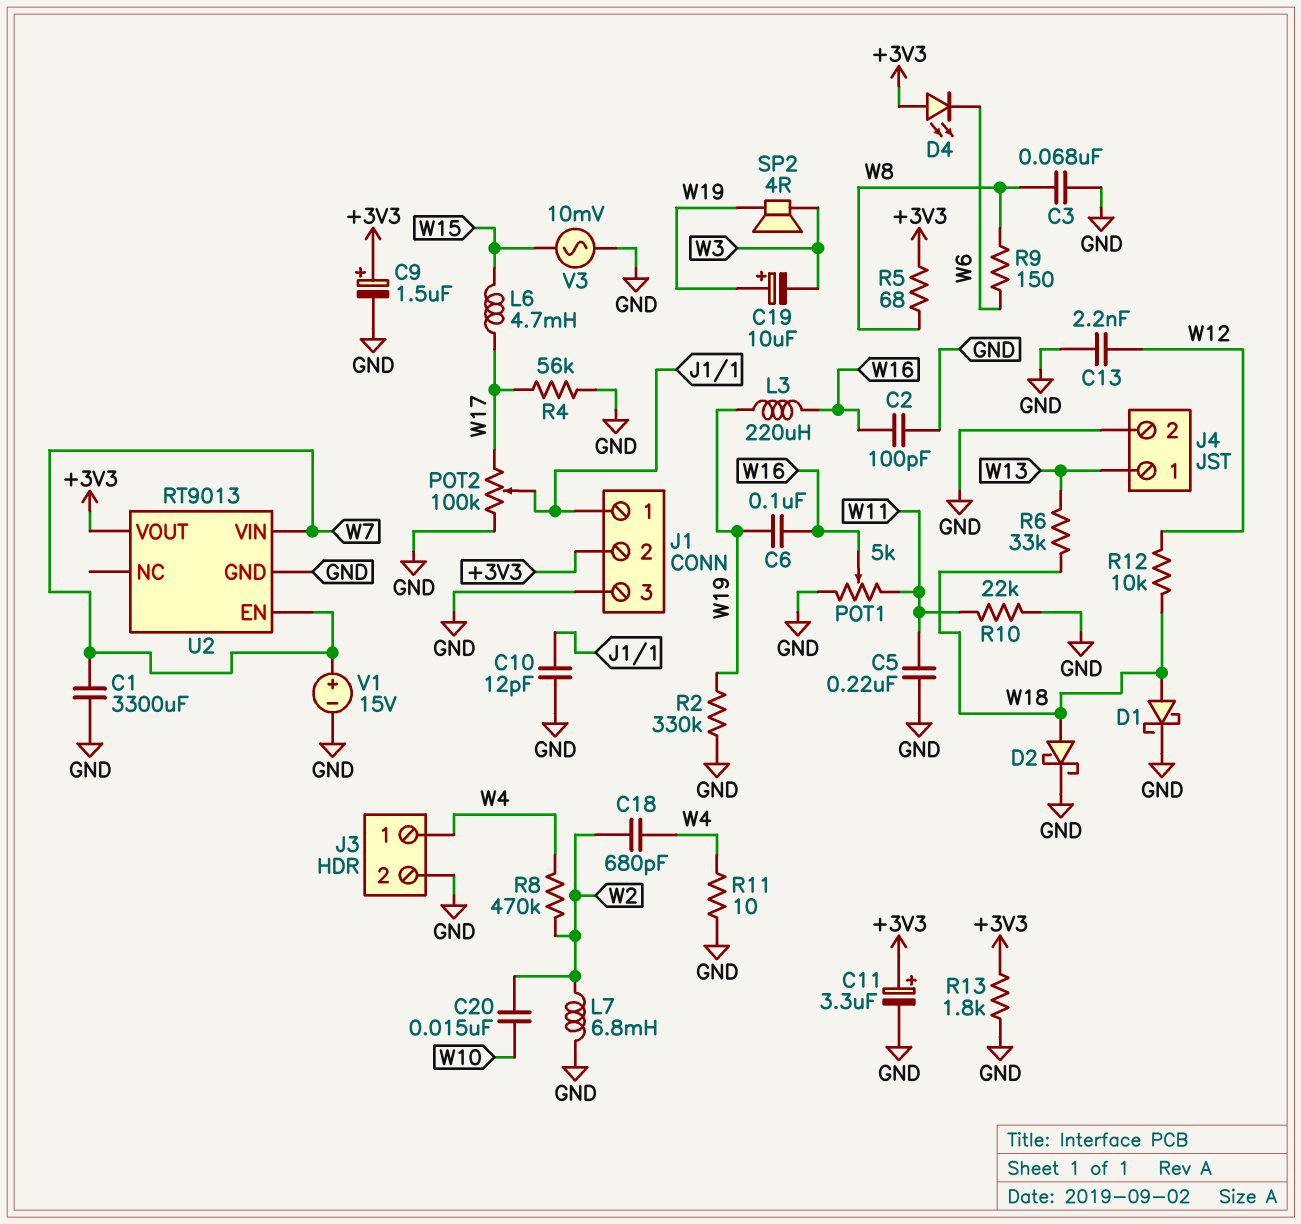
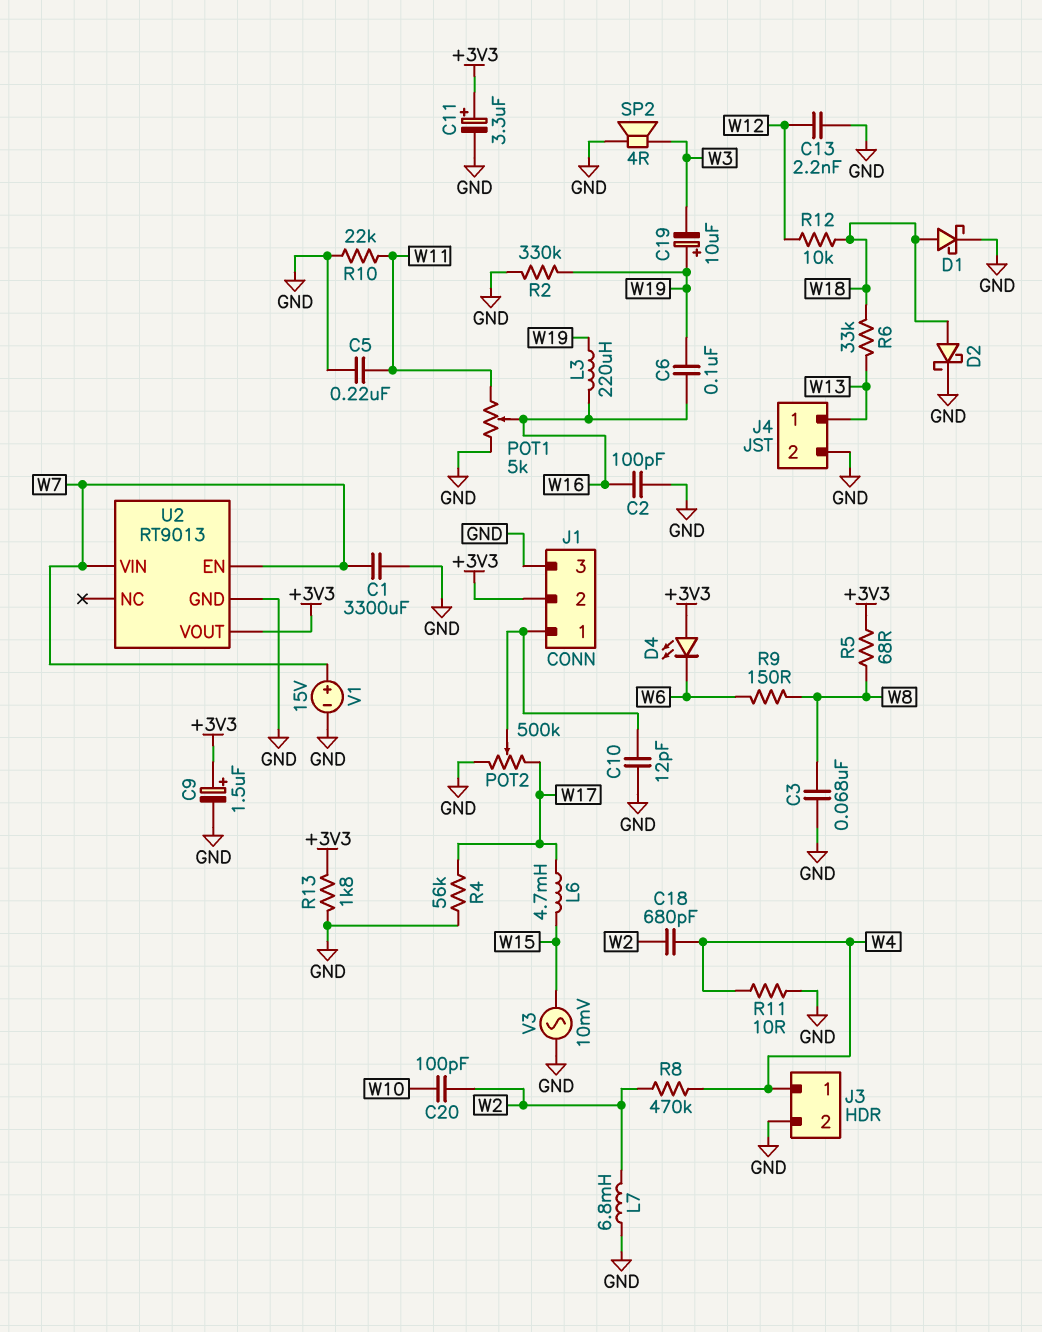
C20: 15nF (W2, W10) -> 100pF (W2, W10)
POT2: 100k (GND, W17, wiper J1/1) -> 500k (GND, W17, wiper J1/1)
SP2: speaker 4R (W3, W19) -> speaker 4R (GND, W3)

